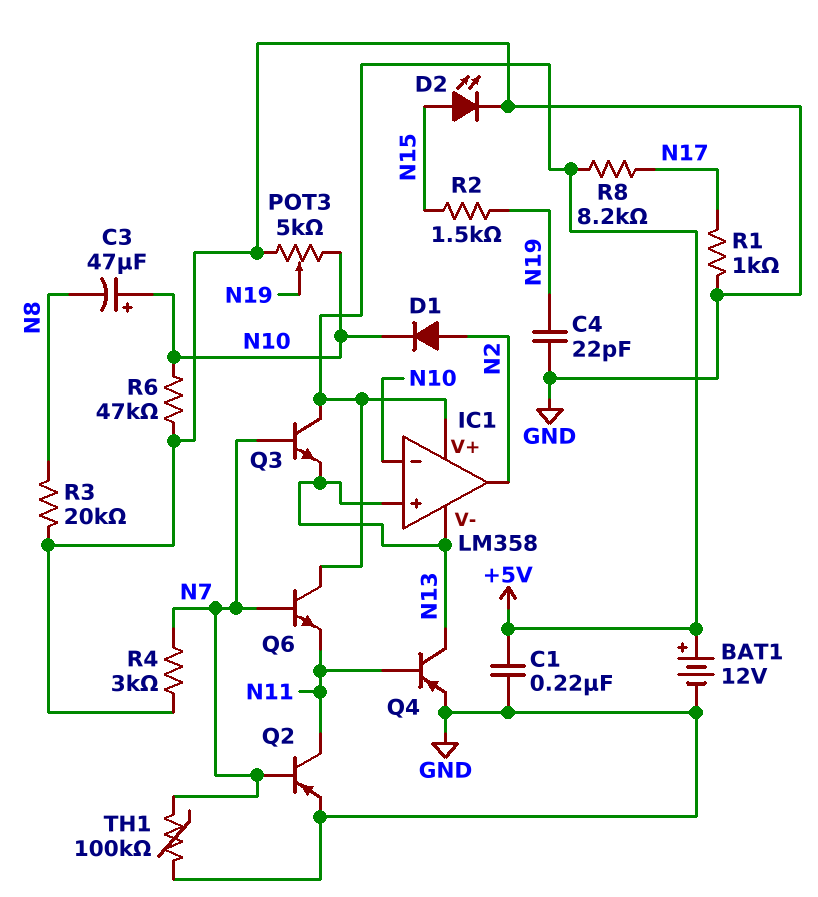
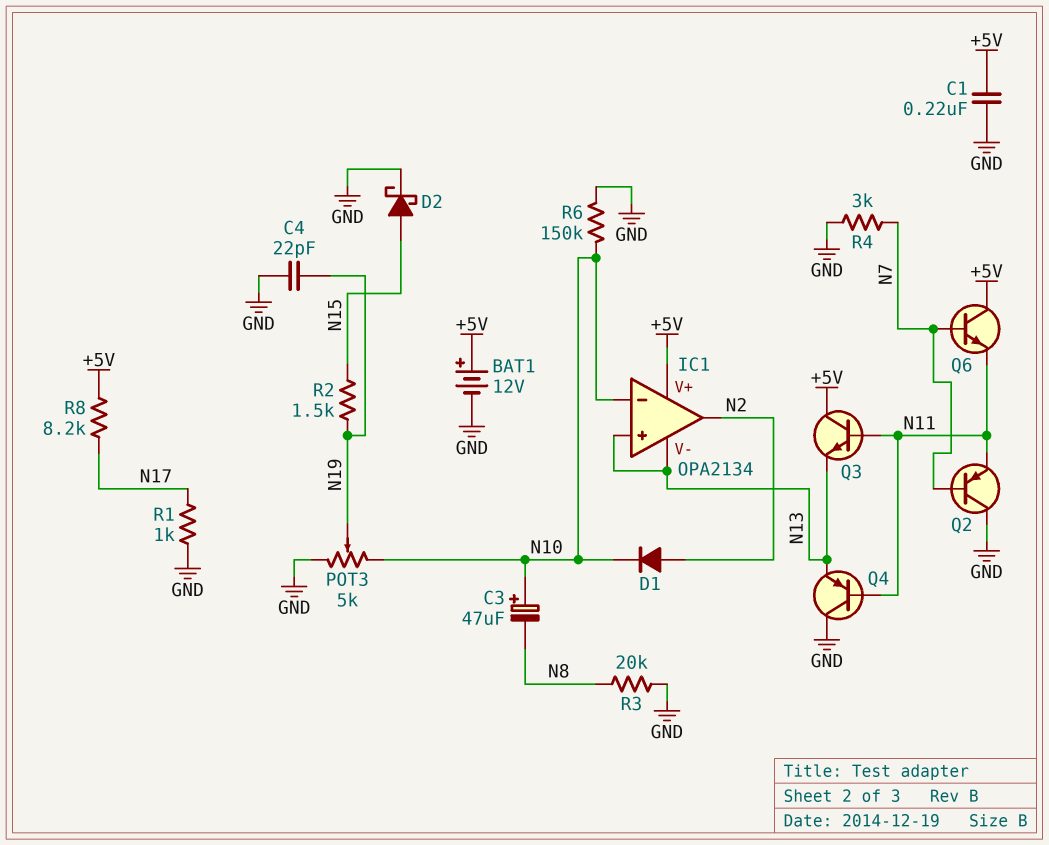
D2: LED (A N15, K GND) -> schottky (A N15, K GND)
IC1: LM358 -> OPA2134
Q2: PNP (B N7, C N11, E GND) -> PNP (B N7, C GND, E N11)
Q3: NPN (B N7, C +5V, E N13) -> NPN (B N11, C +5V, E N13)
Q4: PNP (B N11, C N13, E GND) -> PNP (B N11, C GND, E N13)
R6: 47k (GND, N10) -> 150k (GND, N10)
TH1: 100k (GND, N7) -> none

